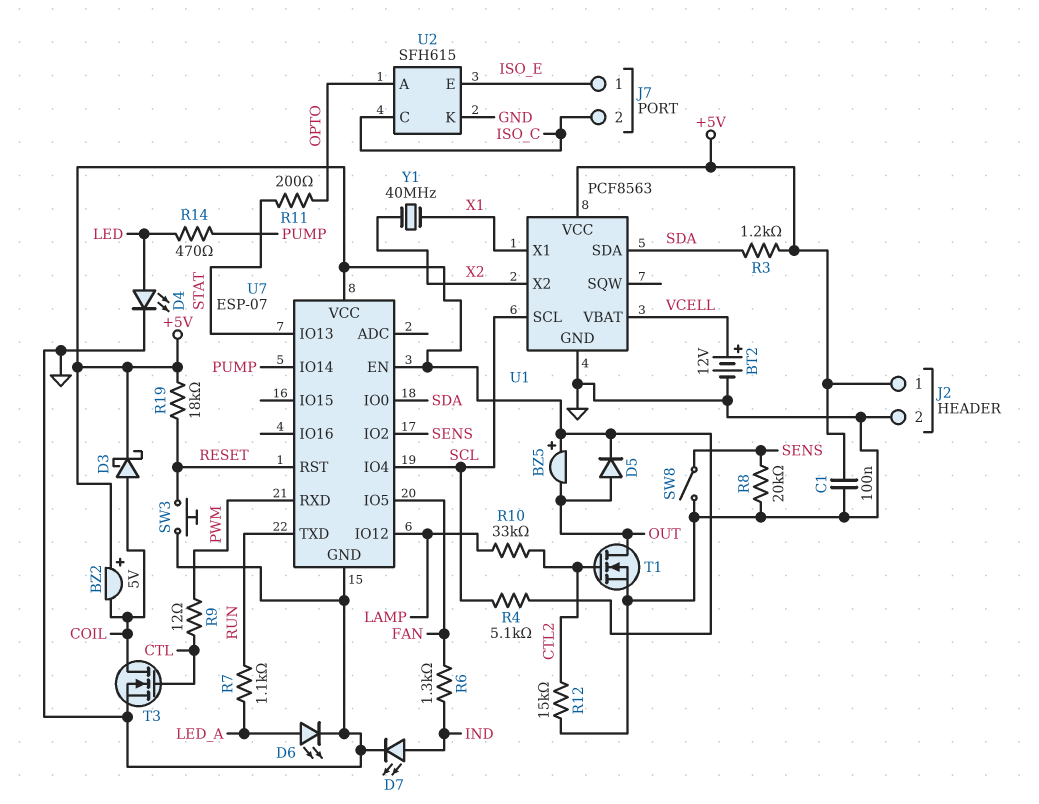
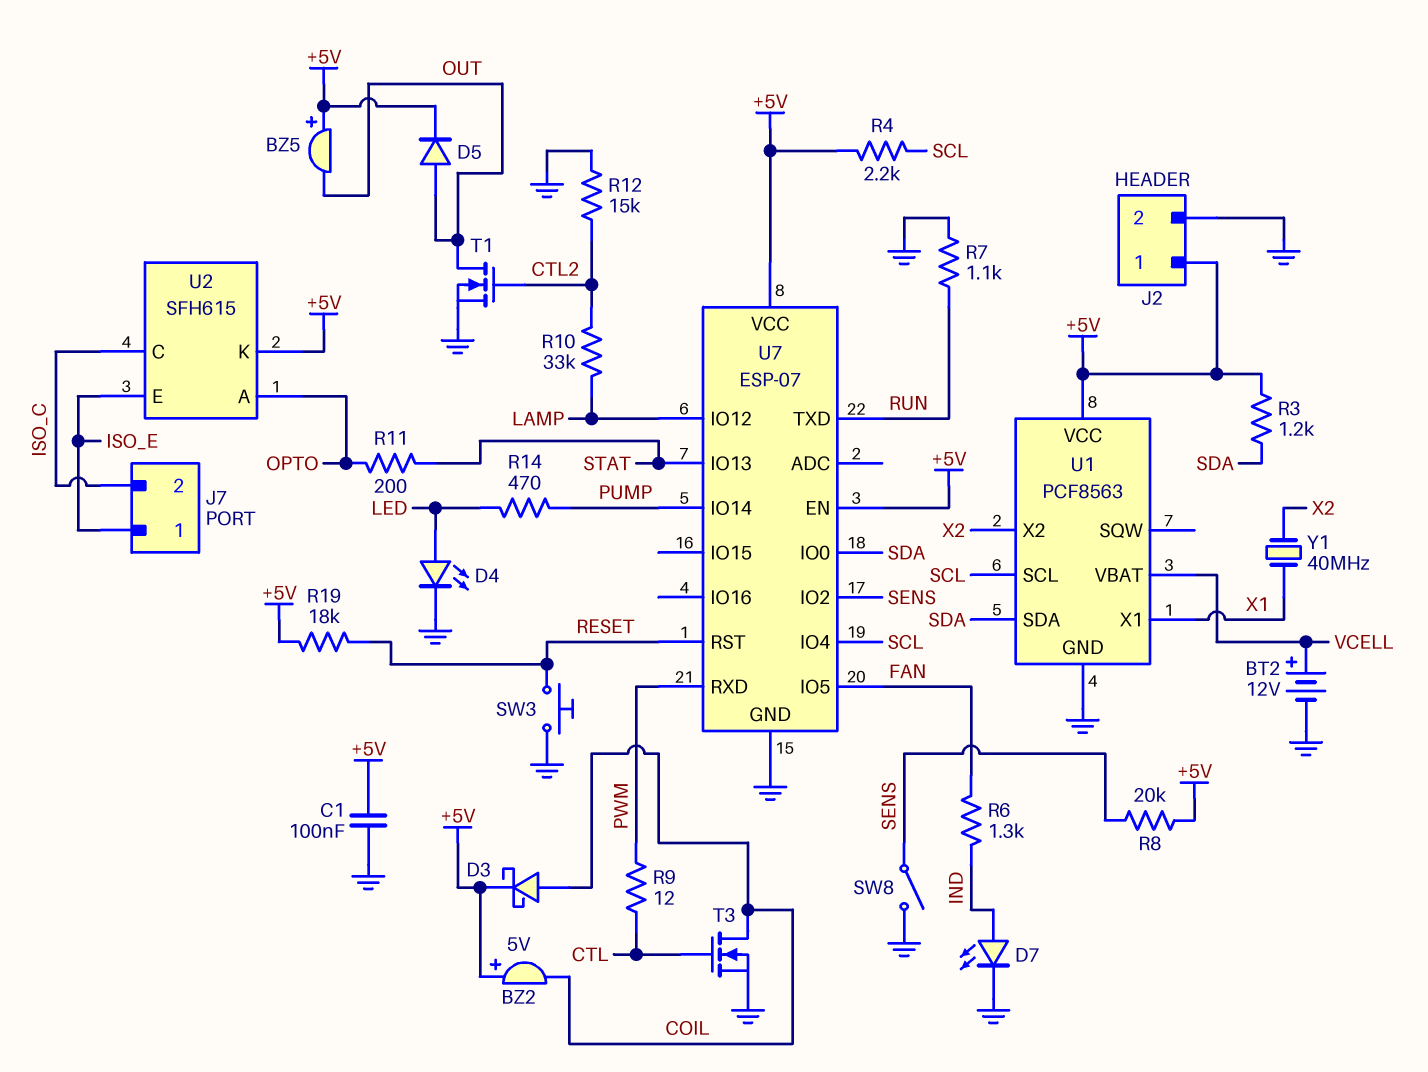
D6: LED (A LED_A, K GND) -> none
R4: 5.1k (+5V, SCL) -> 2.2k (+5V, SCL)
R7: 1.1k (LED_A, RUN) -> 1.1k (GND, RUN)
R8: 20k (GND, SENS) -> 20k (+5V, SENS)
U2 pin K: GND -> +5V

